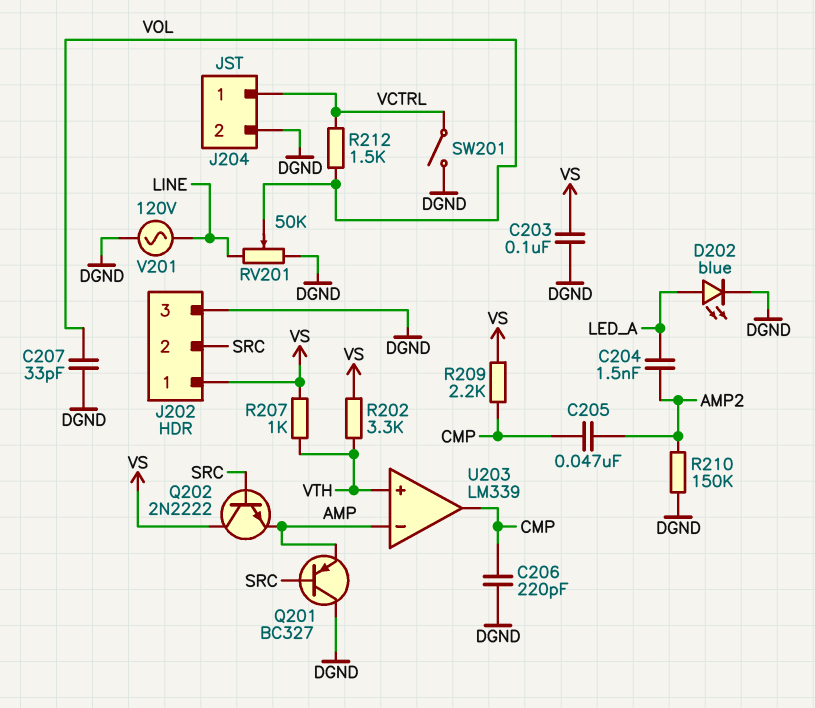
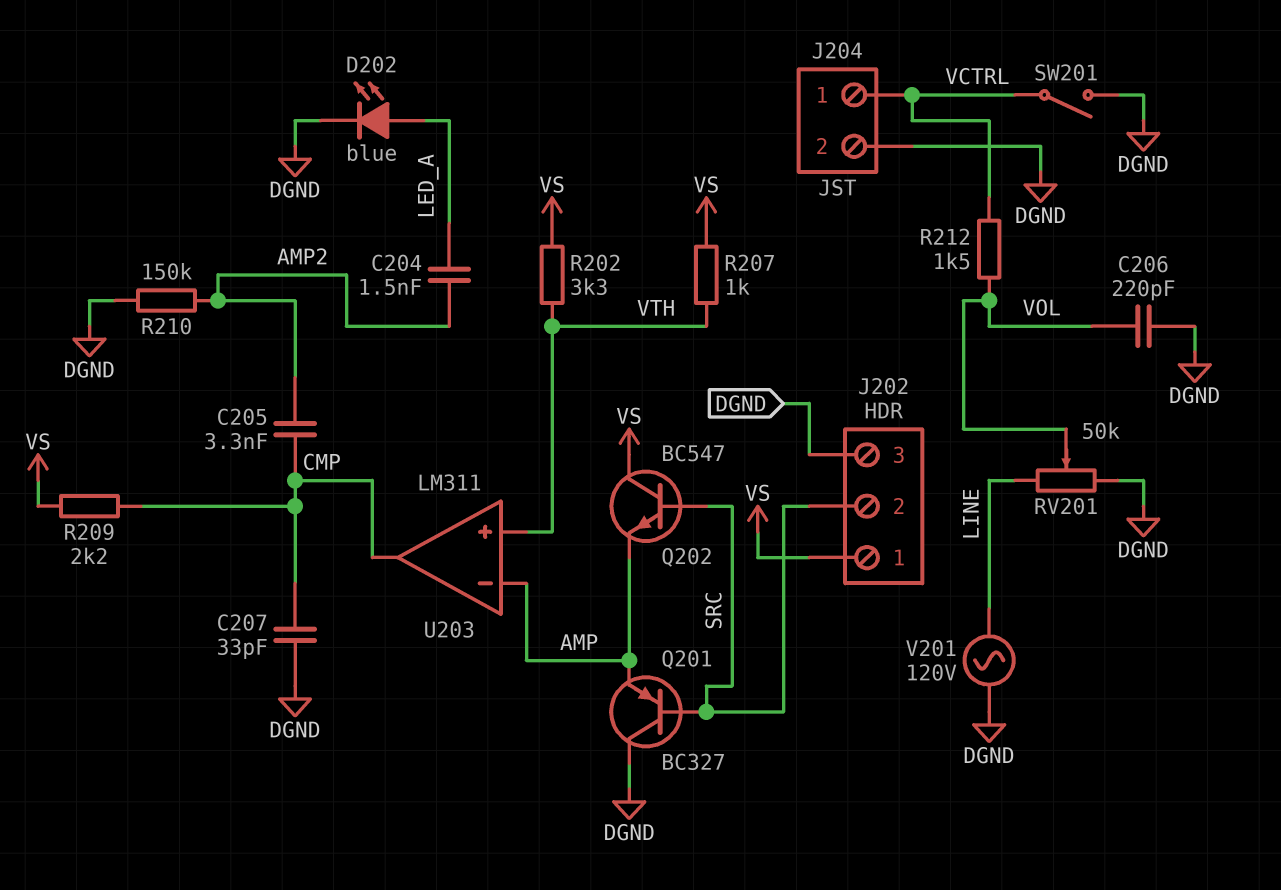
C203: 100nF (DGND, VS) -> none
C205: 47nF (AMP2, CMP) -> 3.3nF (AMP2, CMP)
C206: 220pF (CMP, DGND) -> 220pF (DGND, VOL)
C207: 33pF (DGND, VOL) -> 33pF (CMP, DGND)
Q202: NPN 2N2222 (B SRC, C VS, E AMP) -> NPN BC547 (B SRC, C VS, E AMP)
U203: LM339 -> LM311

